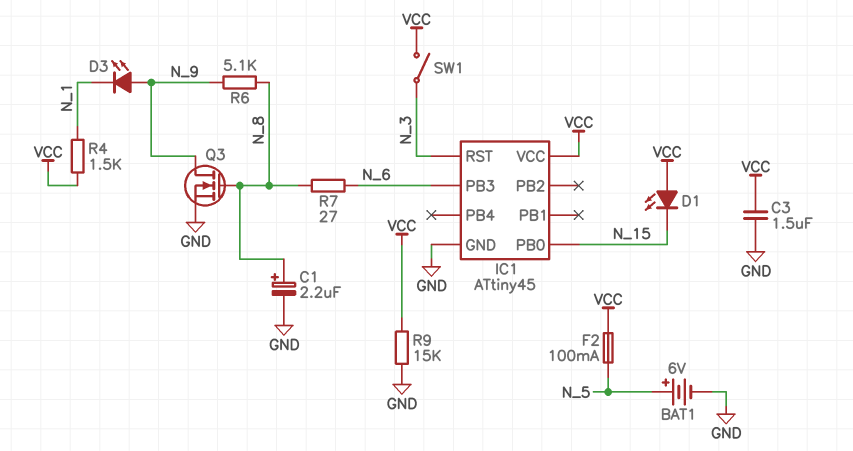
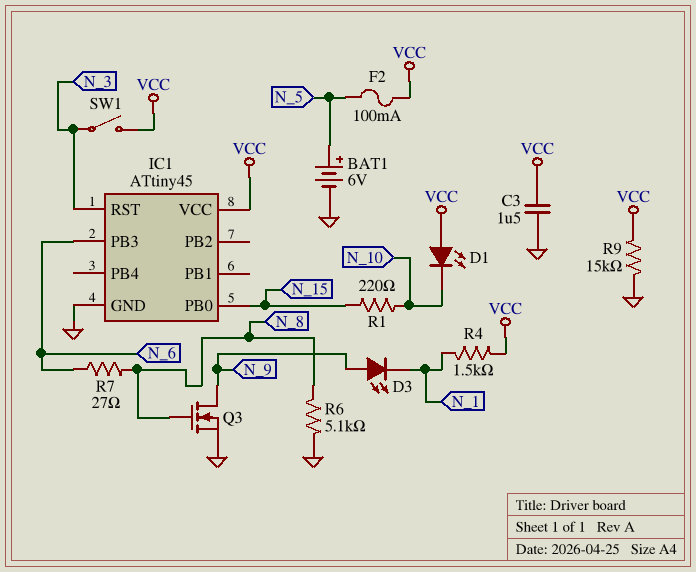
C1: 2.2uF (plus N_8, minus GND) -> none
D1: LED (A VCC, K N_15) -> LED (A VCC, K N_10)
R1: none -> 220 (N_10, N_15)
R6: 5.1k (N_8, N_9) -> 5.1k (GND, N_8)

